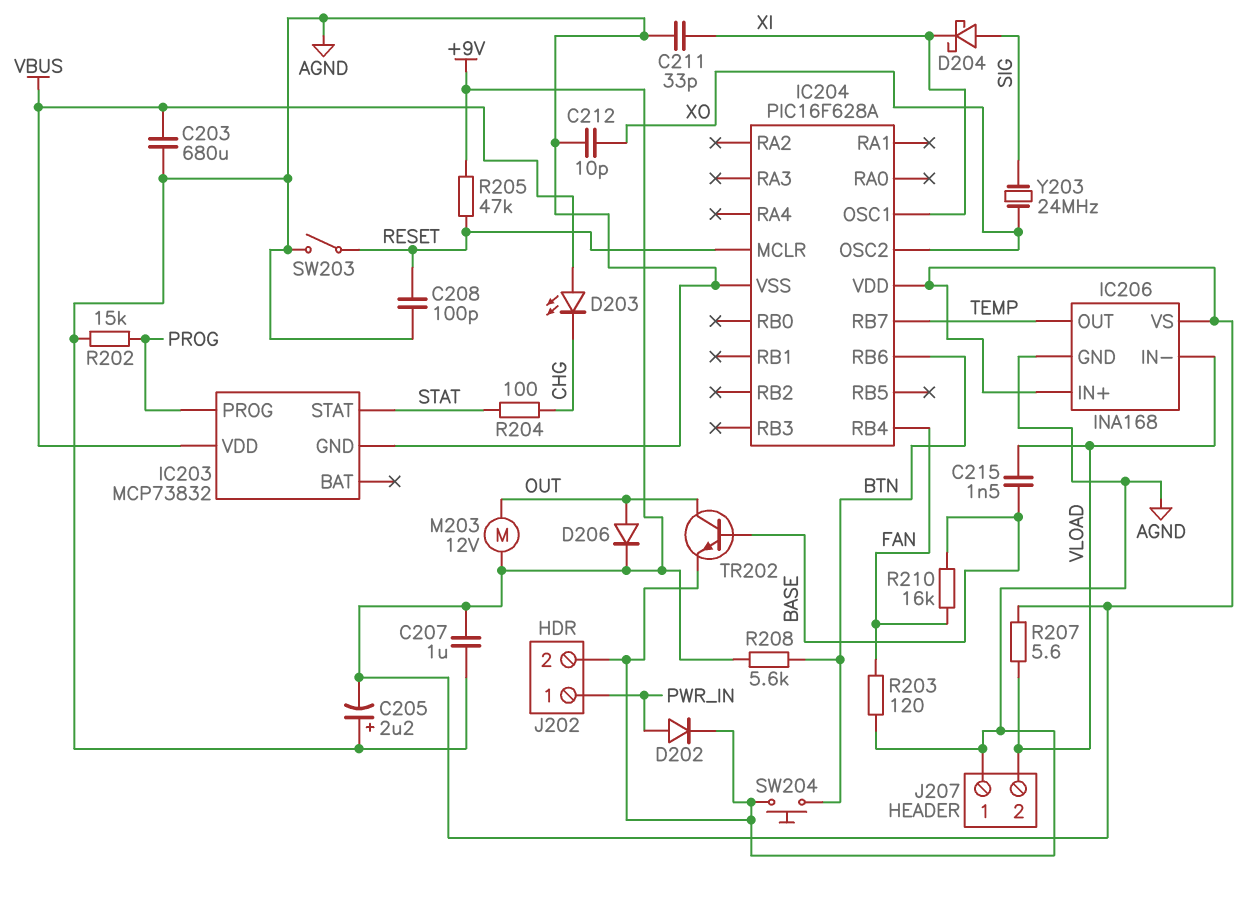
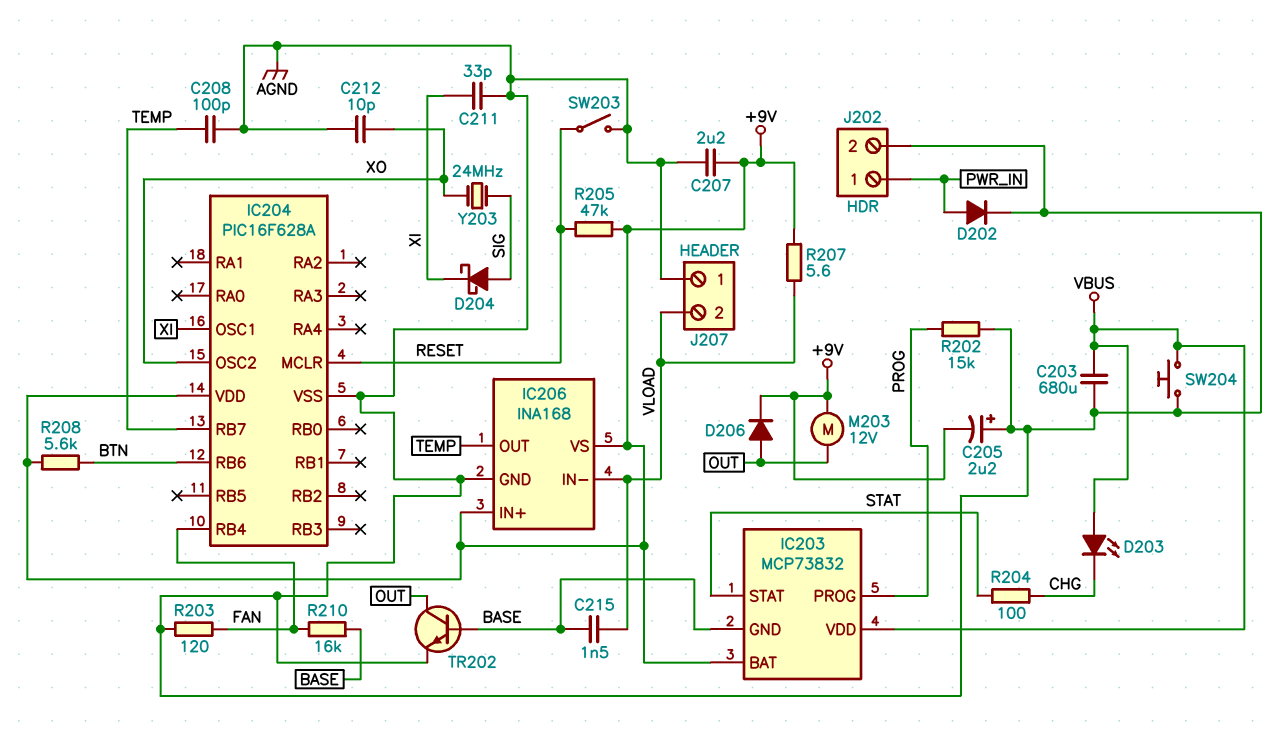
C207: 1uF (+9V, AGND) -> 2.2uF (+9V, AGND)
C208: 100pF (AGND, RESET) -> 100pF (AGND, TEMP)
IC203 pin BAT: none -> +9V
IC203 pin GND: AGND -> BASE
SW204: button (AGND, BTN) -> button (AGND, VBUS)

